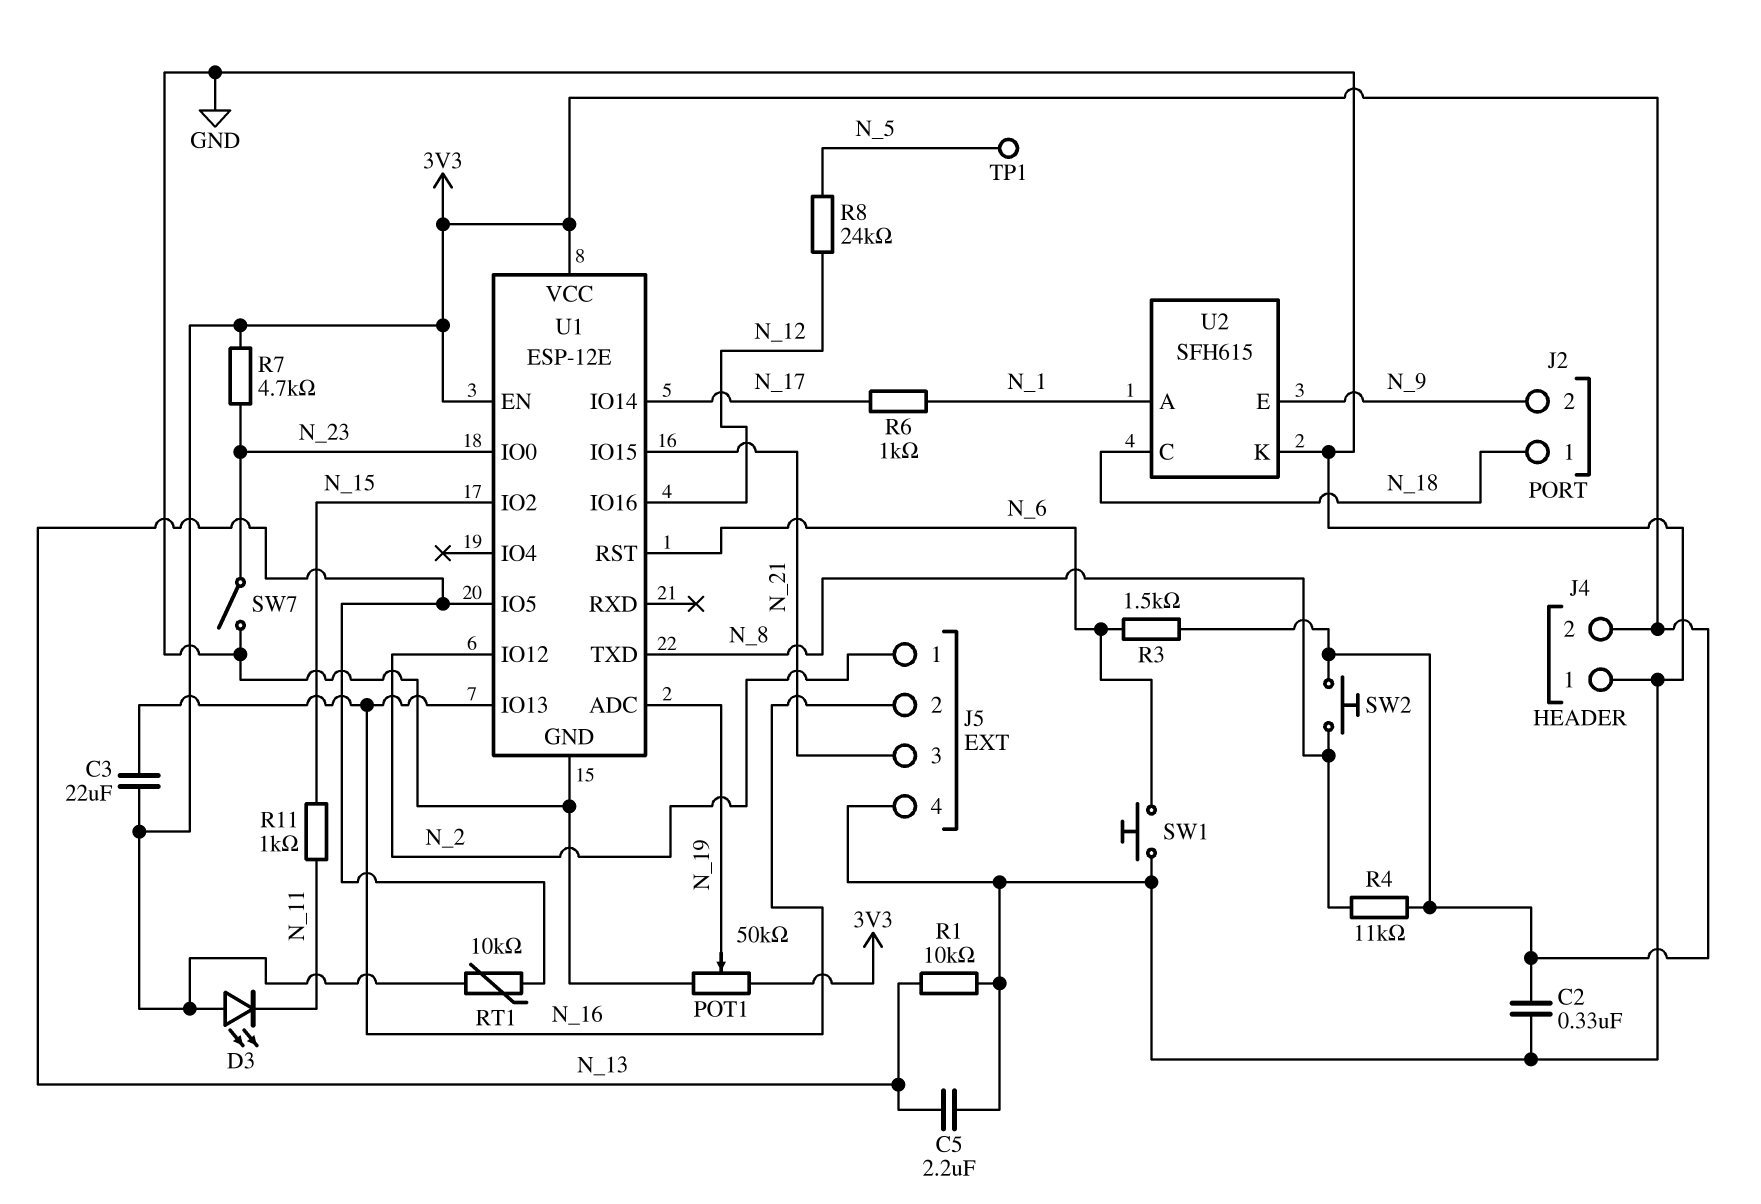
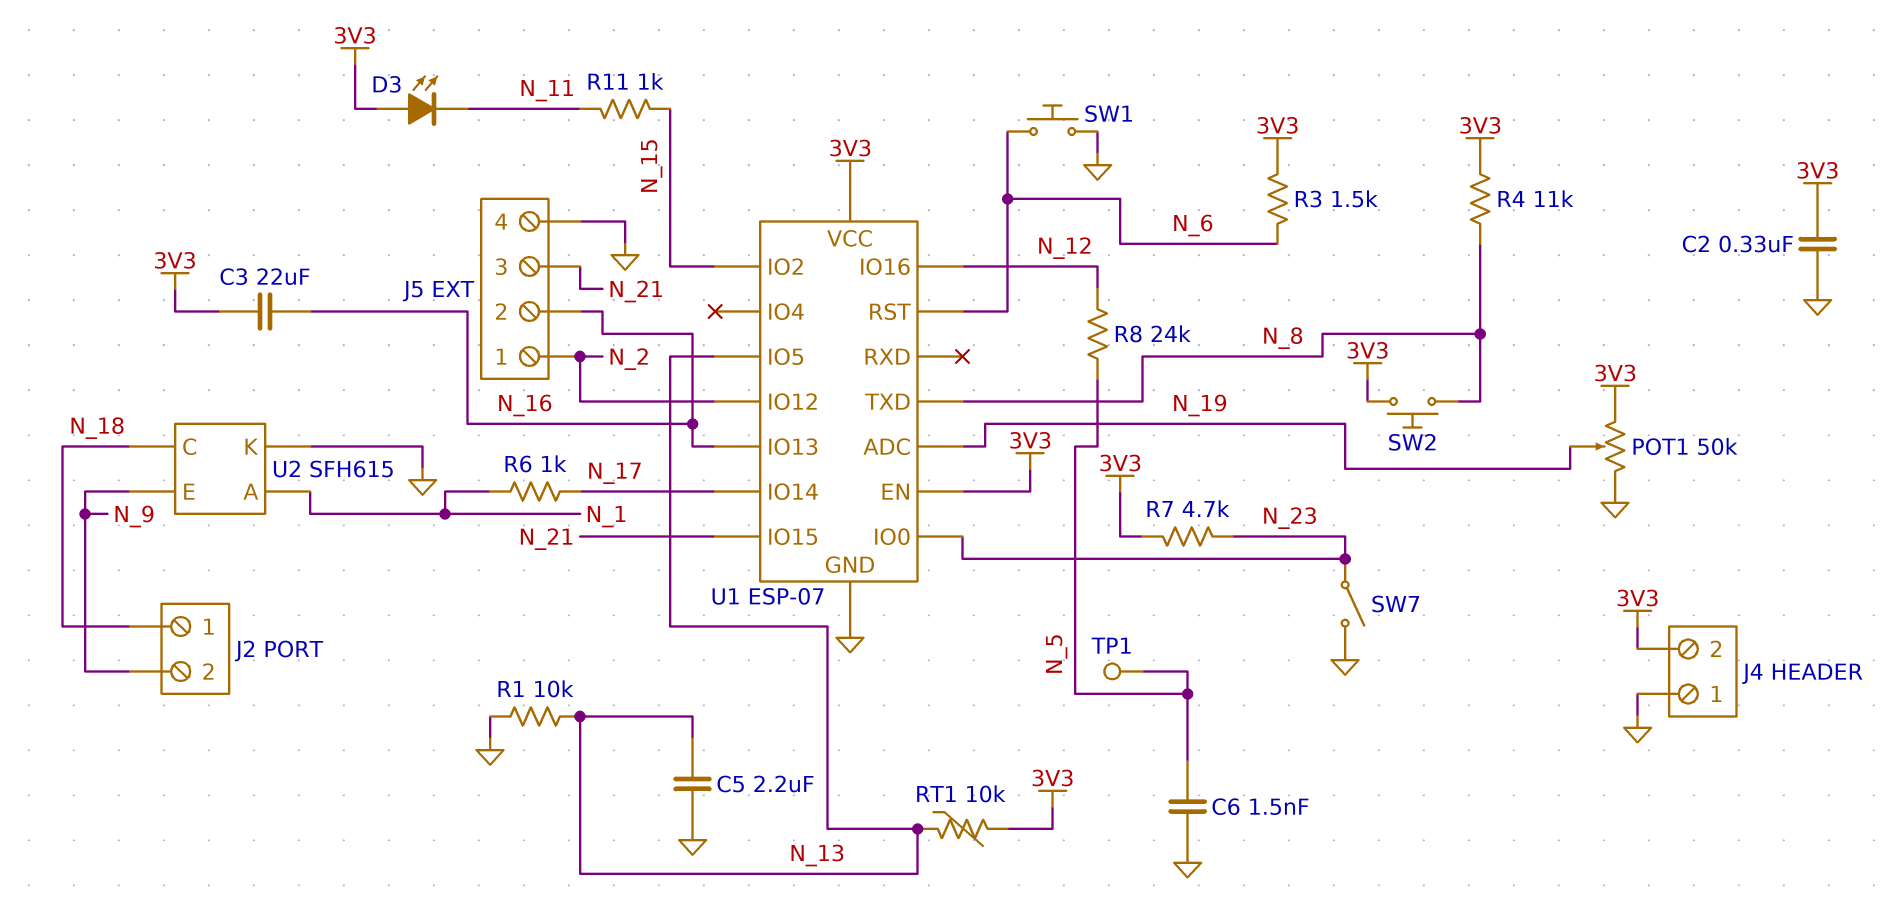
C6: none -> 1.5nF (GND, N_5)
U1: ESP-12E -> ESP-07

